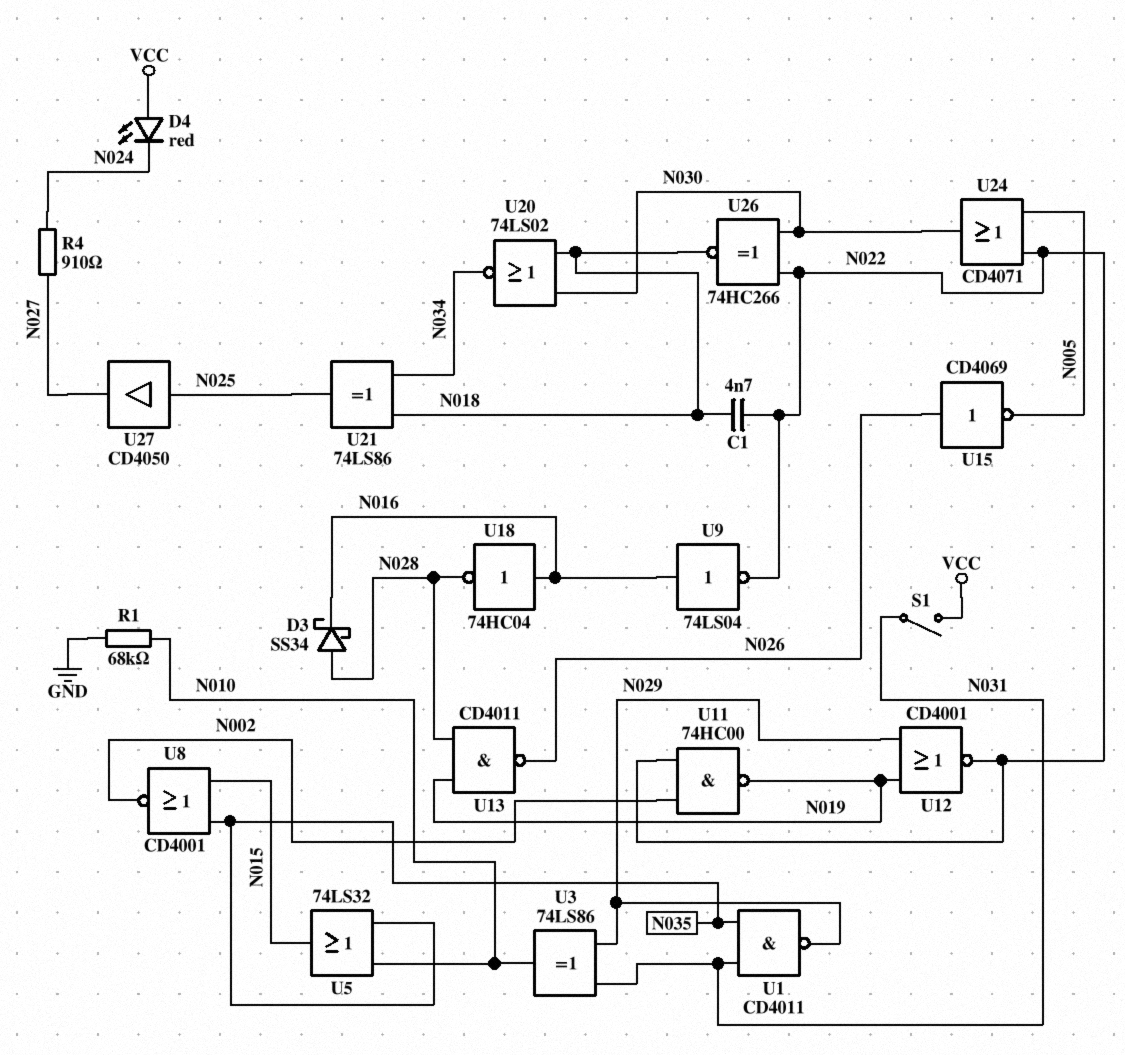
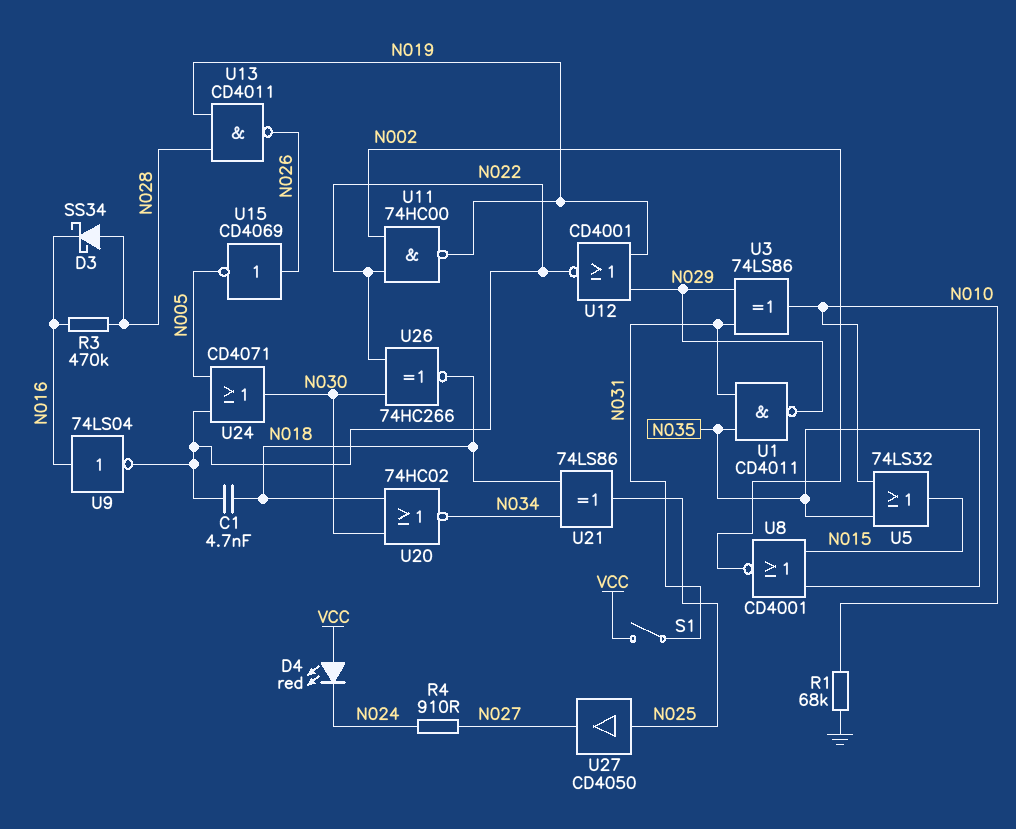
R3: none -> 470k (N016, N028)
U18: NOT 74HC04 (in N016, out N028) -> none
U20: NOR 74LS02 (in N018, in N030, out N034) -> NOR 74HC02 (in N018, in N030, out N034)

